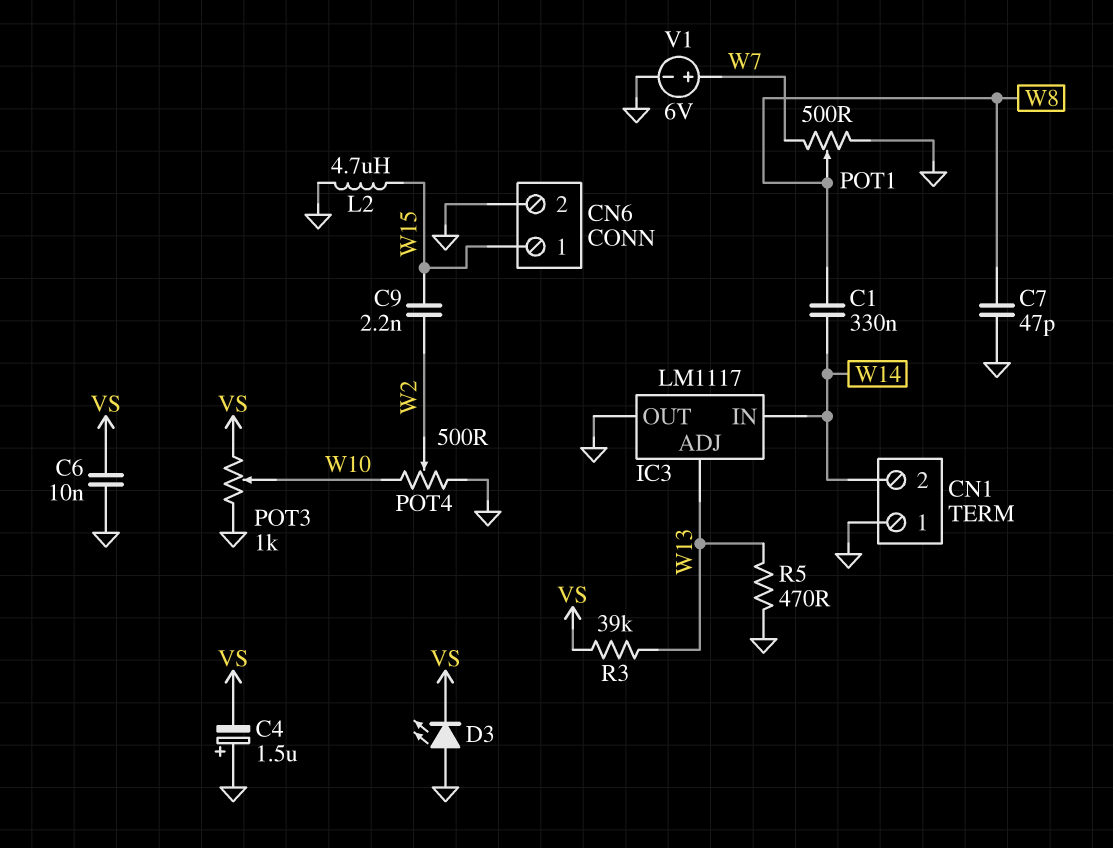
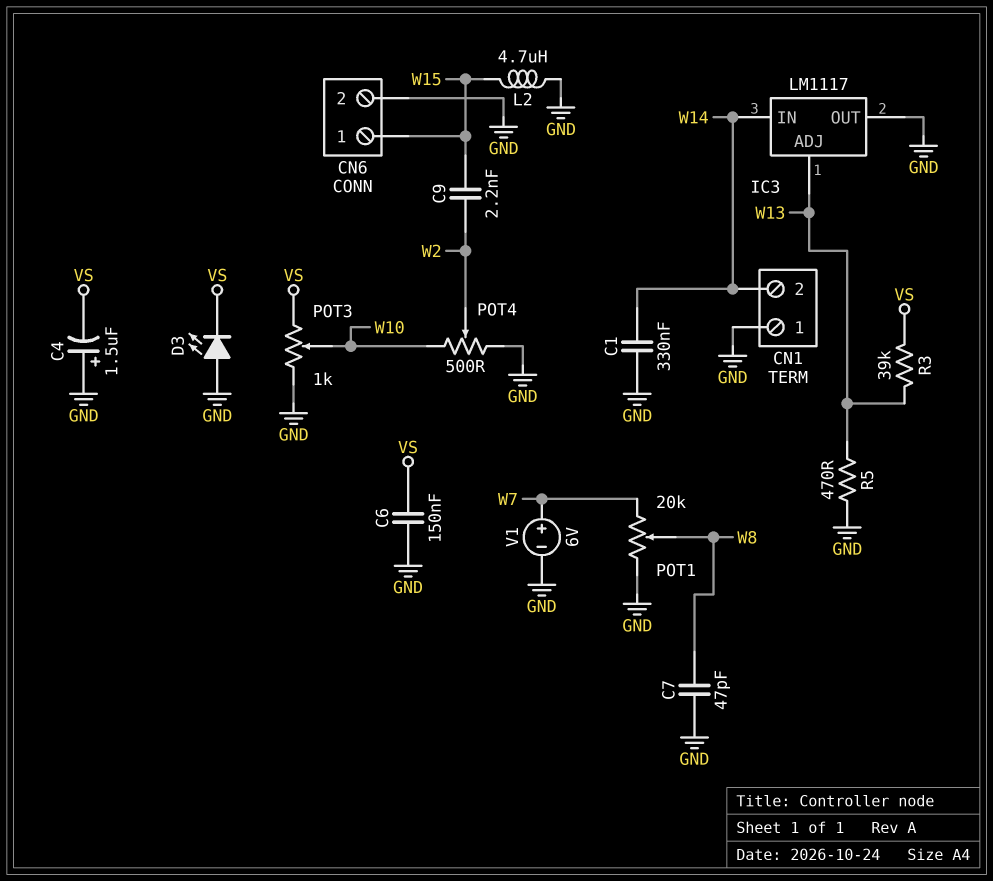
C1: 330nF (W8, W14) -> 330nF (GND, W14)
C6: 10nF (GND, VS) -> 150nF (GND, VS)
POT1: 500 (GND, W7, wiper W8) -> 20k (GND, W7, wiper W8)

